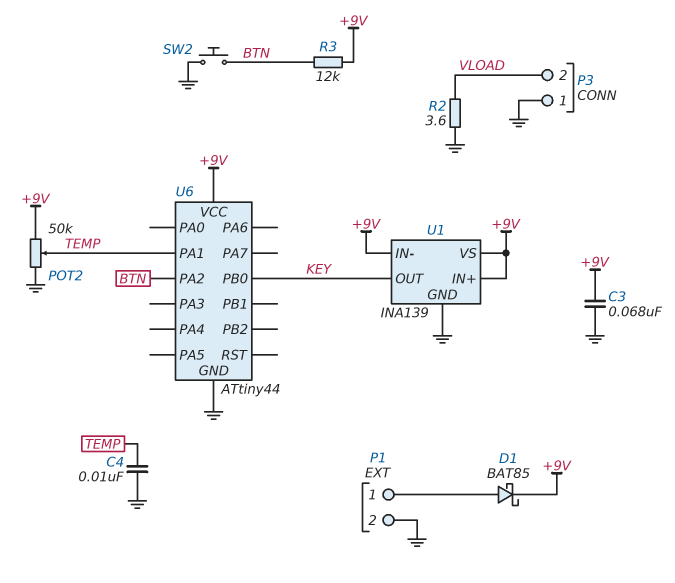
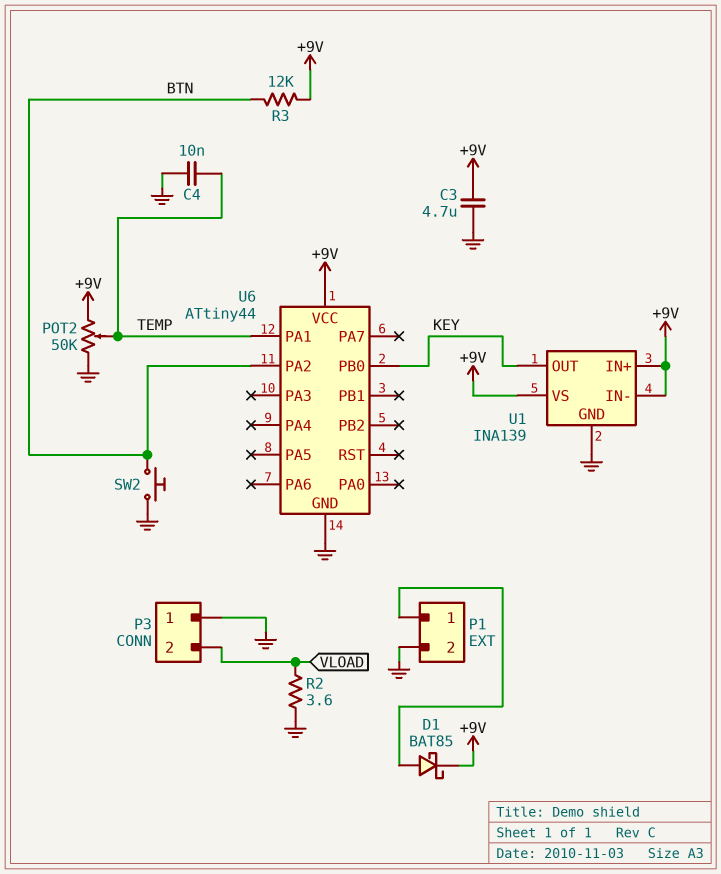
C3: 68nF (+9V, GND) -> 4.7uF (+9V, GND)

